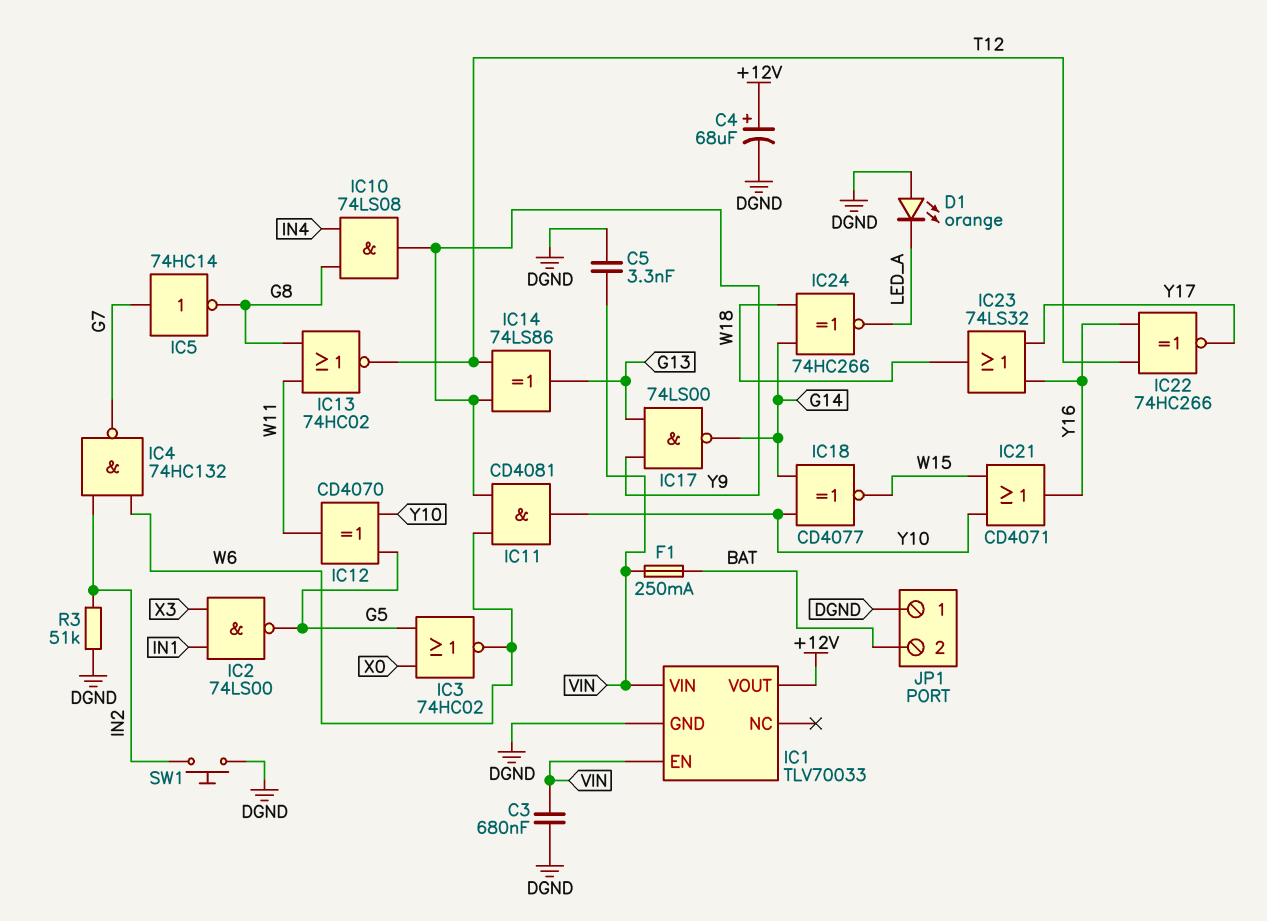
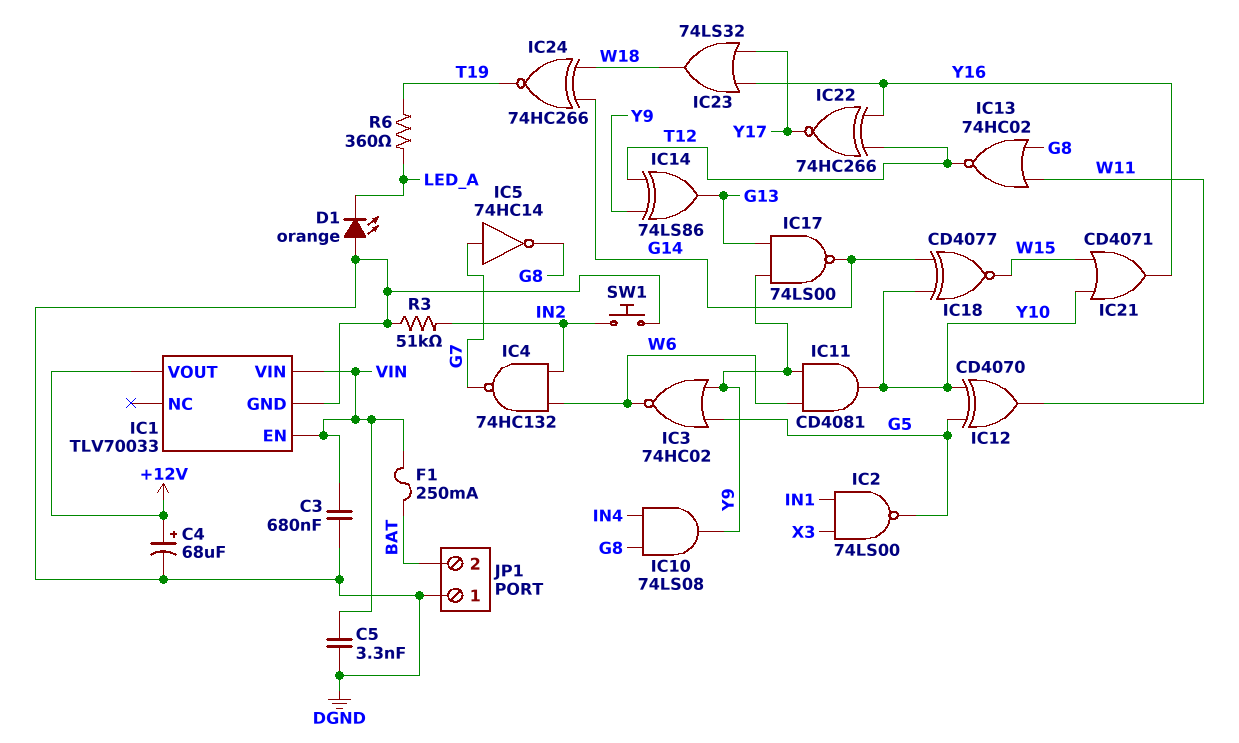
IC3: NOR 74HC02 (in G5, in X0, out W6) -> NOR 74HC02 (in G5, in Y9, out W6)
IC24: XNOR 74HC266 (in G14, in W18, out LED_A) -> XNOR 74HC266 (in G14, in W18, out T19)
R6: none -> 360 (LED_A, T19)

